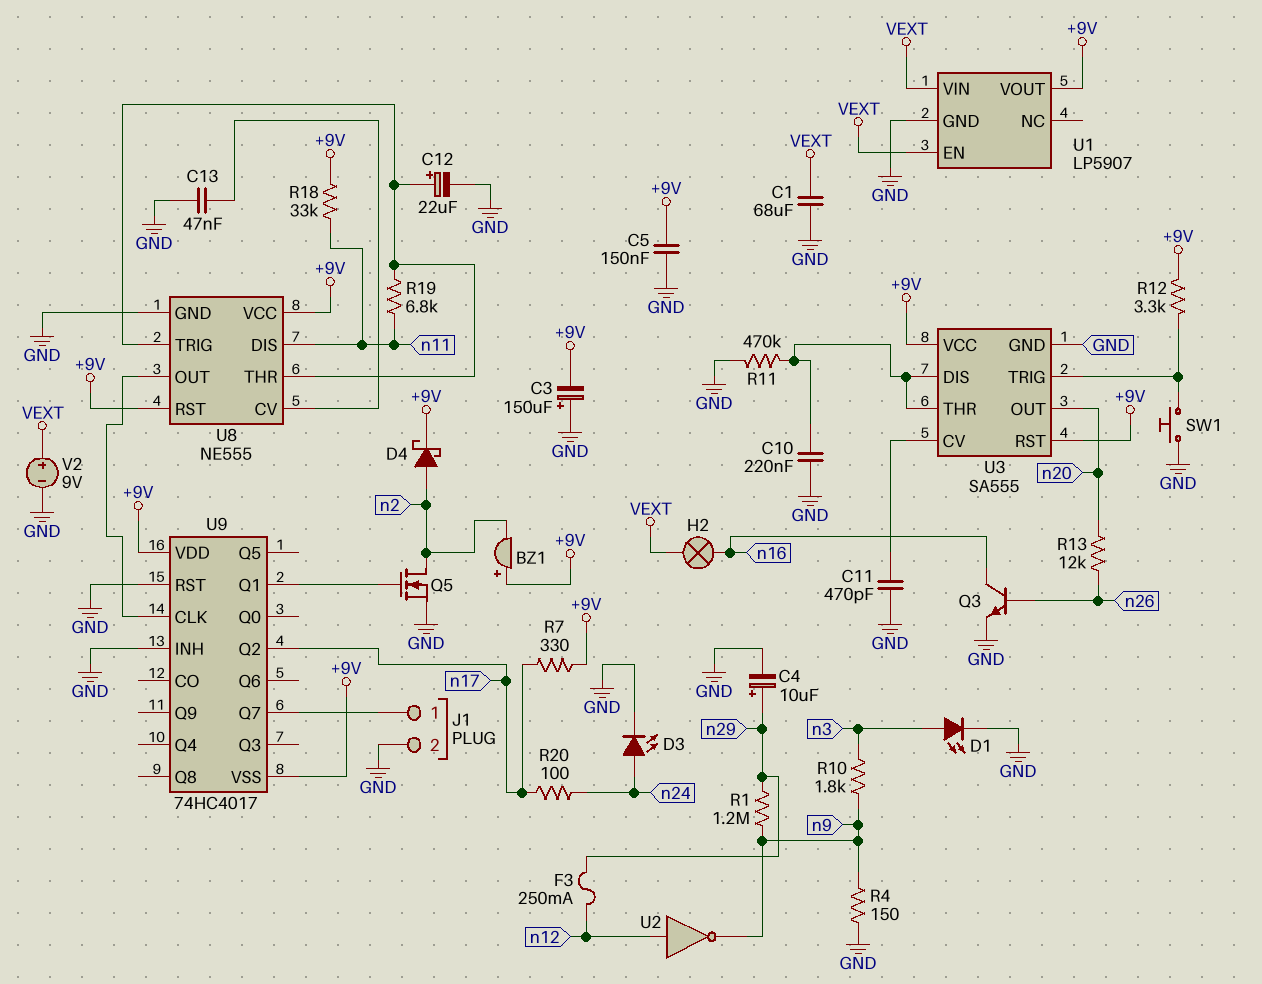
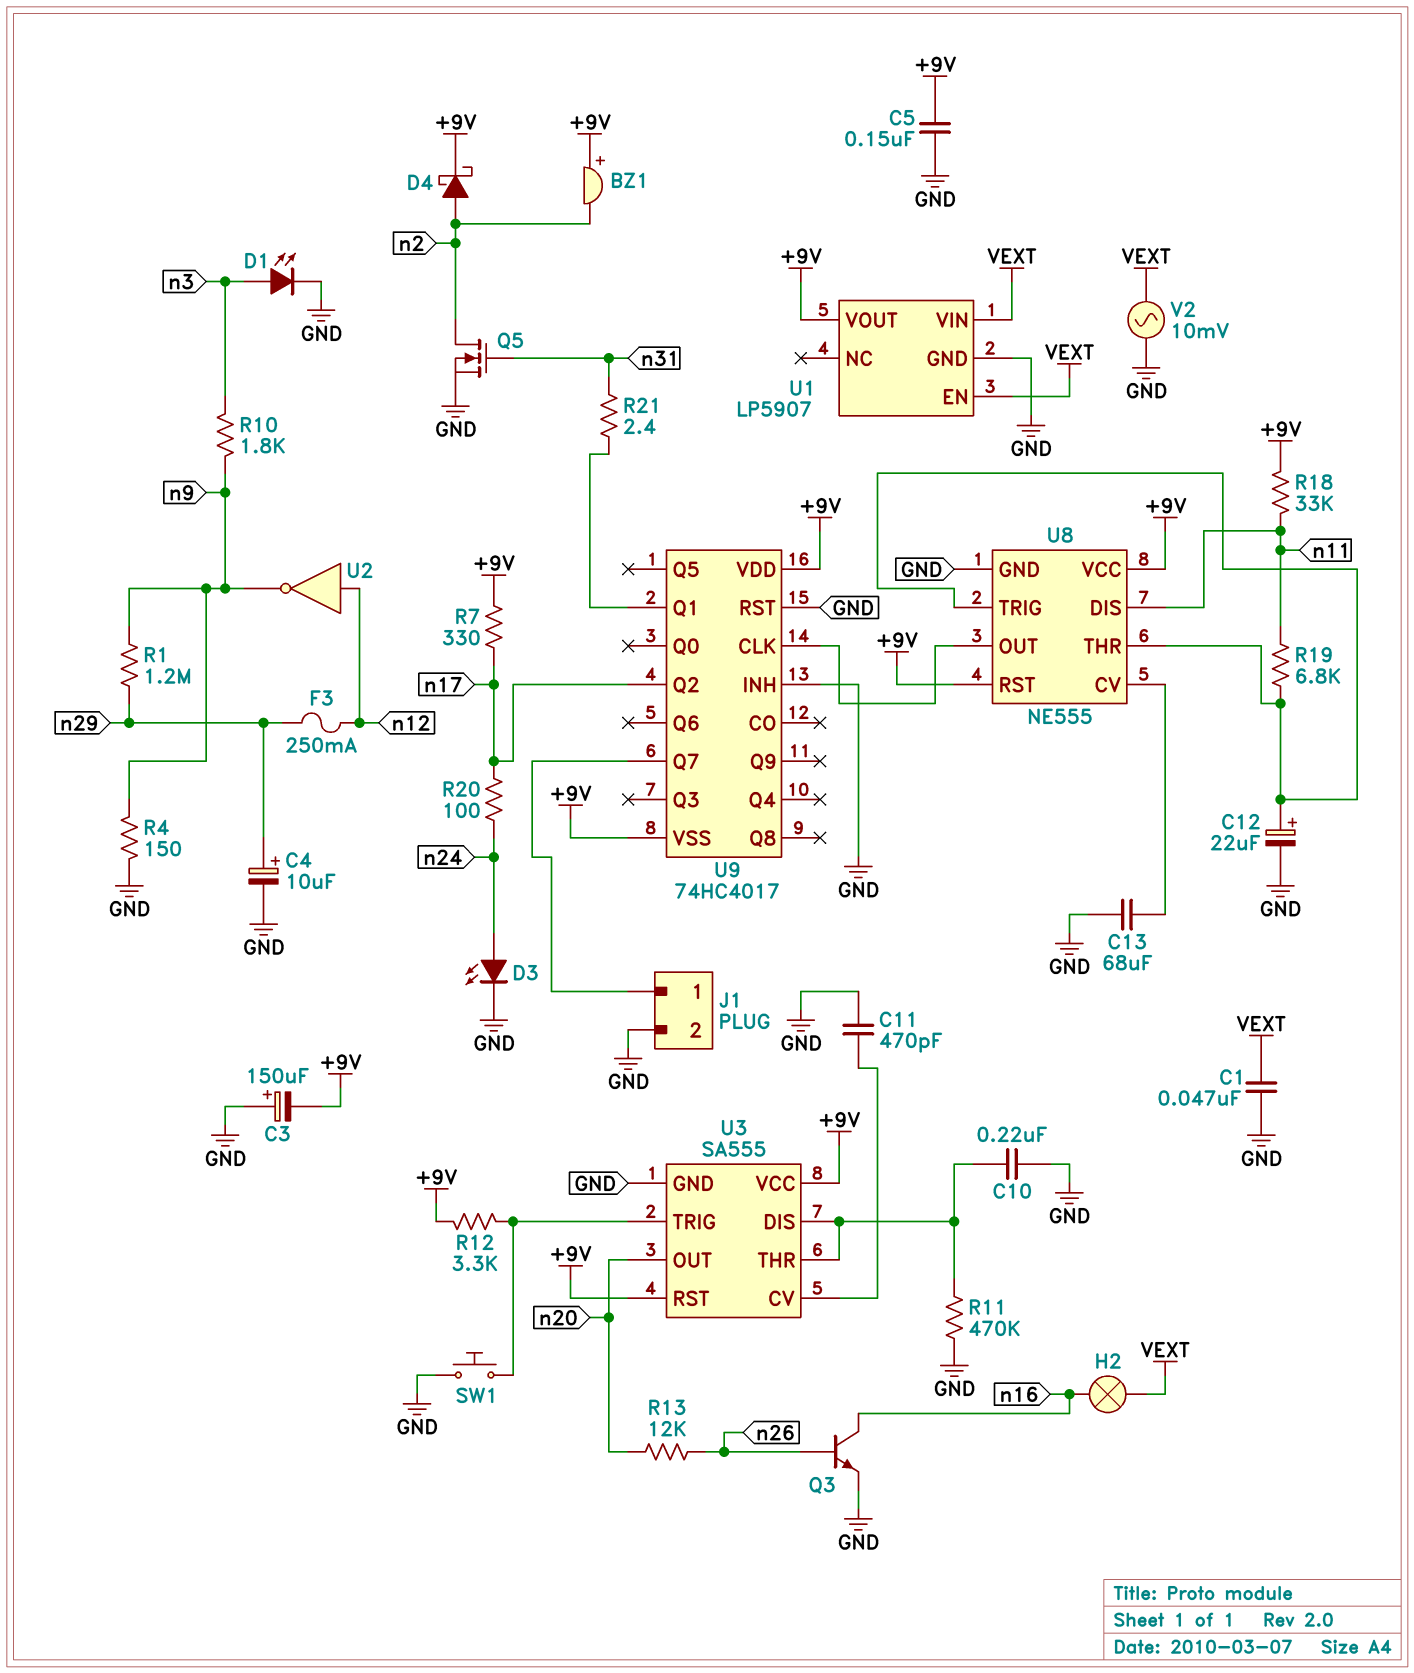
C1: 68uF (GND, VEXT) -> 47nF (GND, VEXT)
C13: 47nF (GND, U8/CV) -> 68uF (GND, U8/CV)
Q5: NMOS (G U9/Q1, D n2, S GND) -> NMOS (G n31, D n2, S GND)
R21: none -> 2.4 (U9/Q1, n31)
V2: 9V (plus VEXT, minus GND) -> AC 10mV (GND, VEXT)

